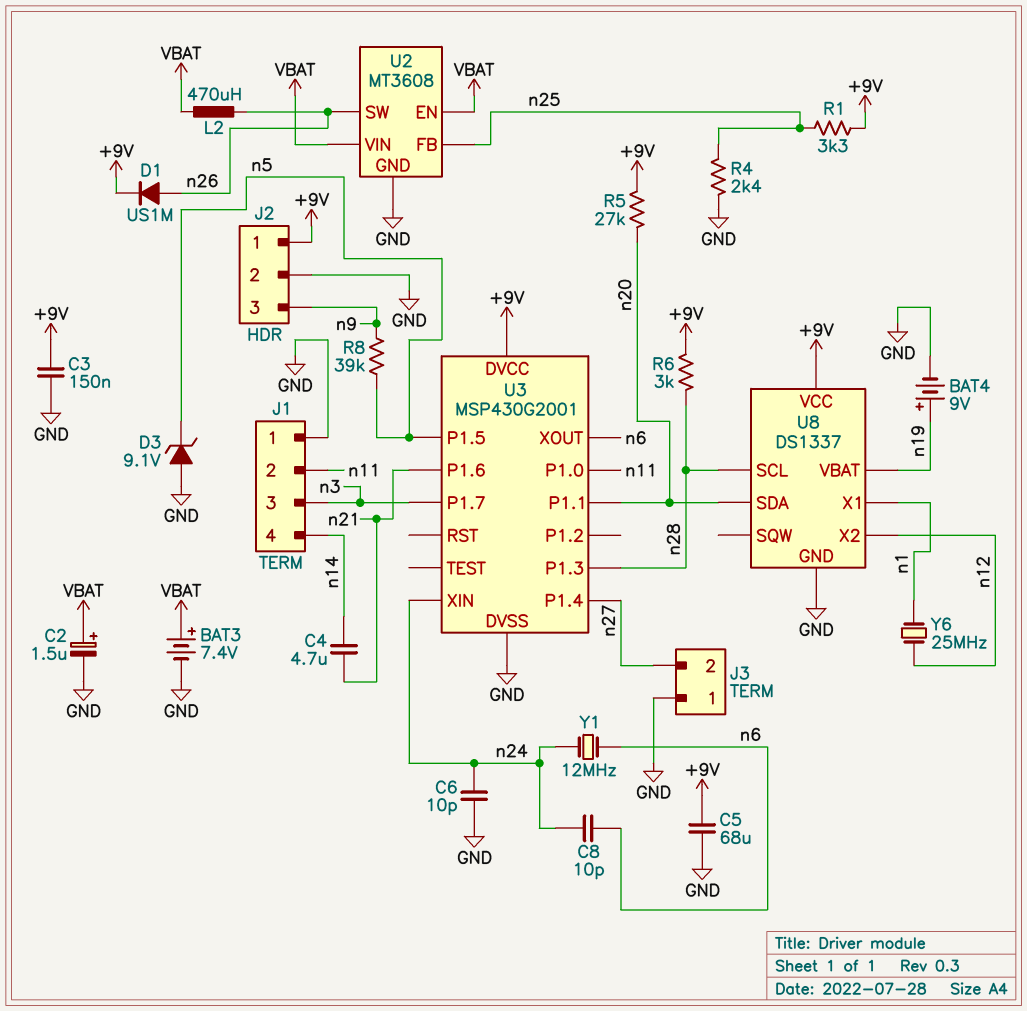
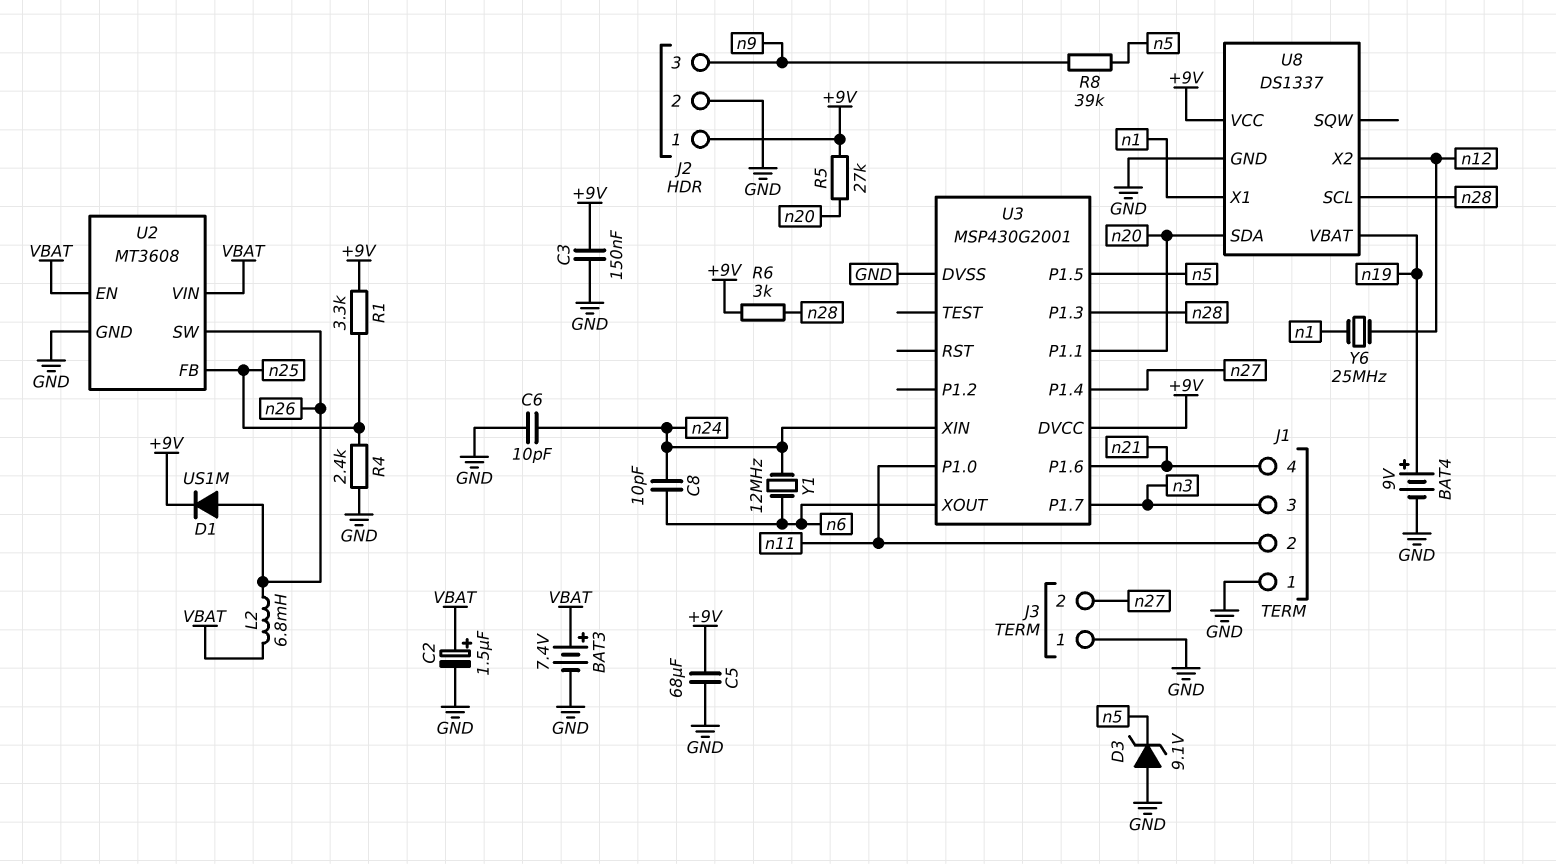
C4: 4.7uF (n14, n21) -> none
J1 pin 4: n14 -> n21
L2: 470uH (VBAT, n26) -> 6.8mH (VBAT, n26)

